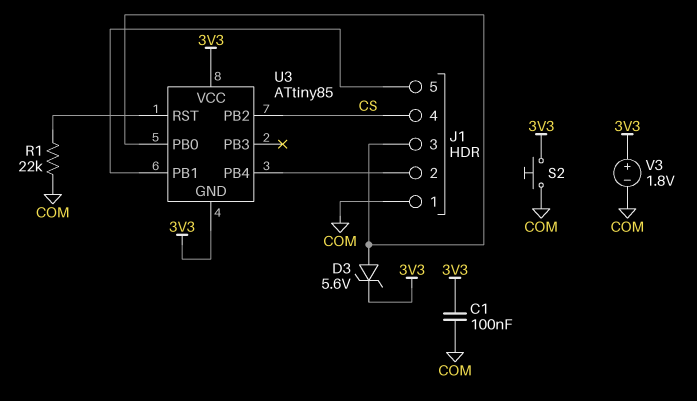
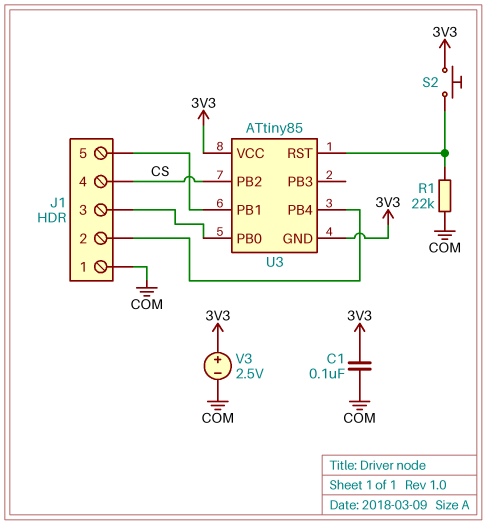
D3: zener 5.6V (A J1/3, K 3V3) -> none
S2: button (3V3, COM) -> button (3V3, U3/RST)
V3: 1.8V (plus 3V3, minus COM) -> 2.5V (plus 3V3, minus COM)

